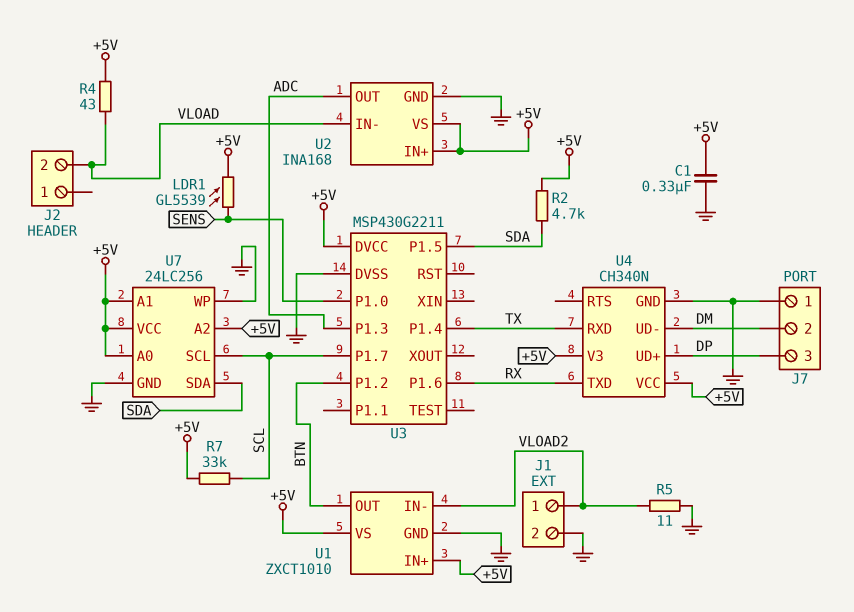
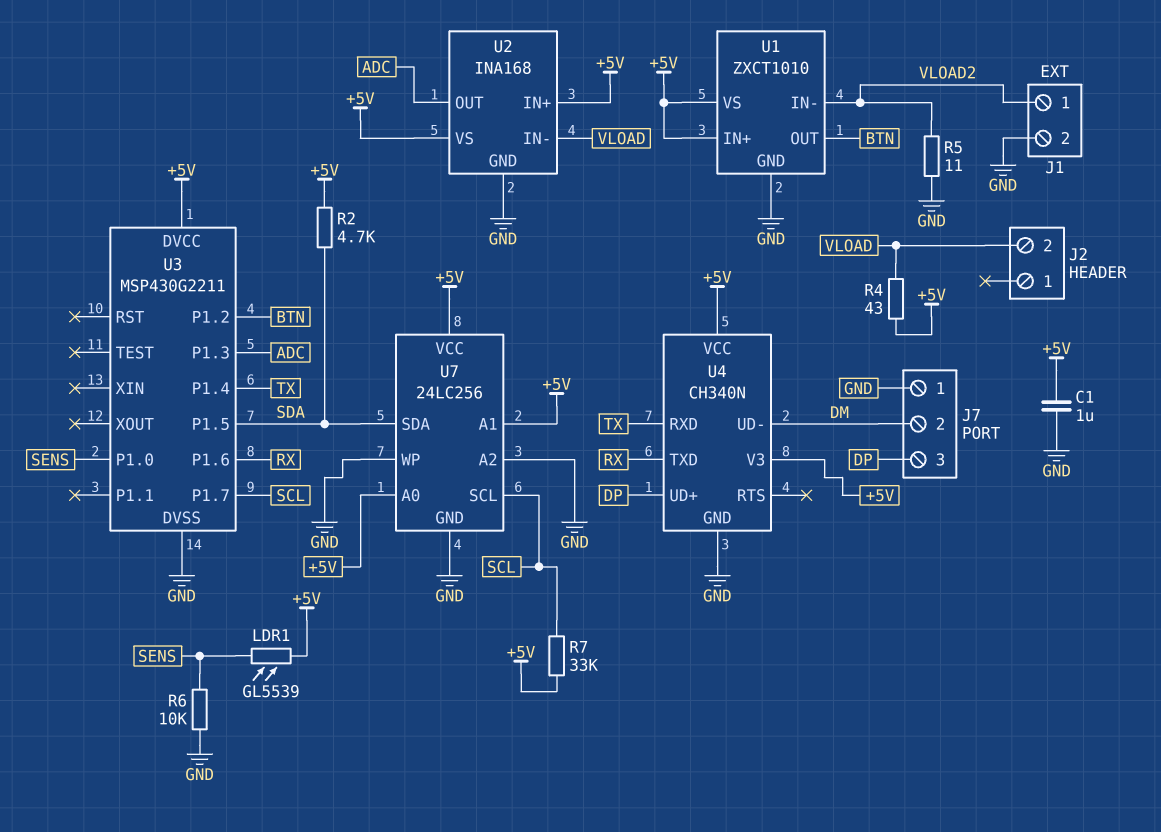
C1: 330nF (+5V, GND) -> 1uF (+5V, GND)
R6: none -> 10k (GND, SENS)
U7 pin A2: +5V -> GND

